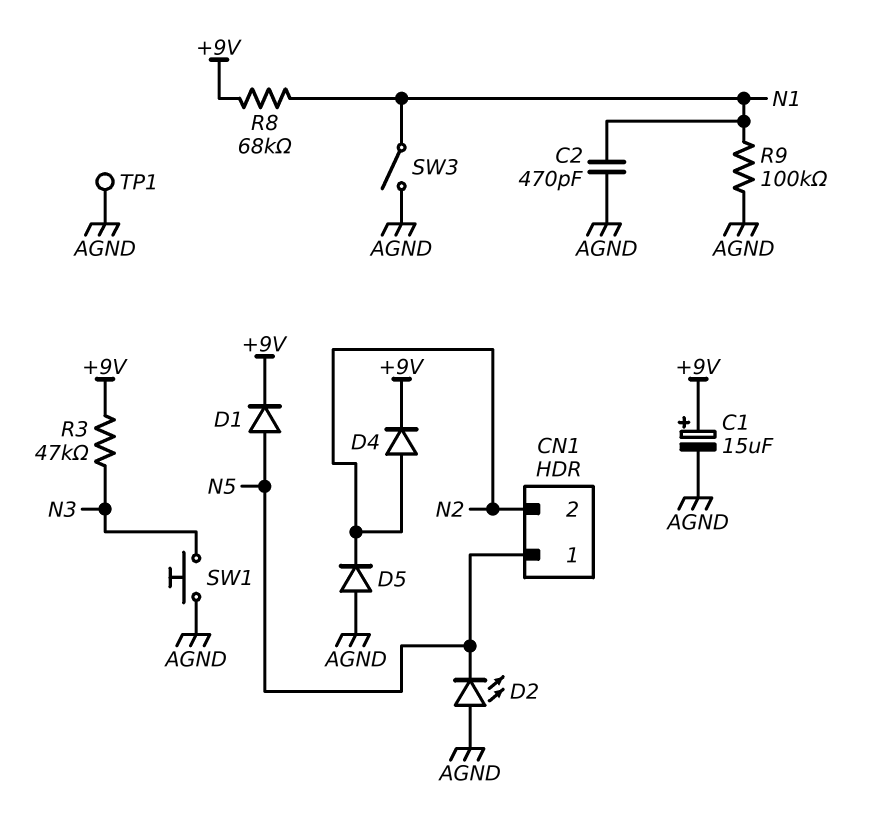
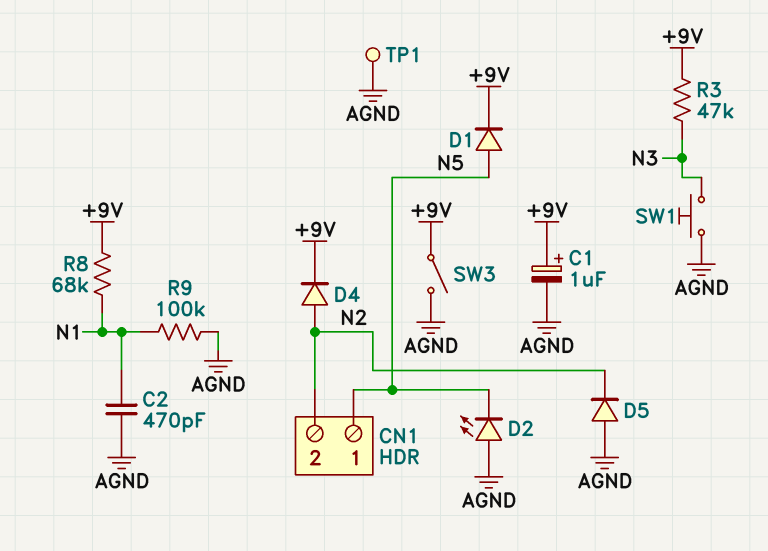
C1: 15uF (plus +9V, minus AGND) -> 1uF (plus +9V, minus AGND)
SW3: switch (AGND, N1) -> switch (+9V, AGND)

